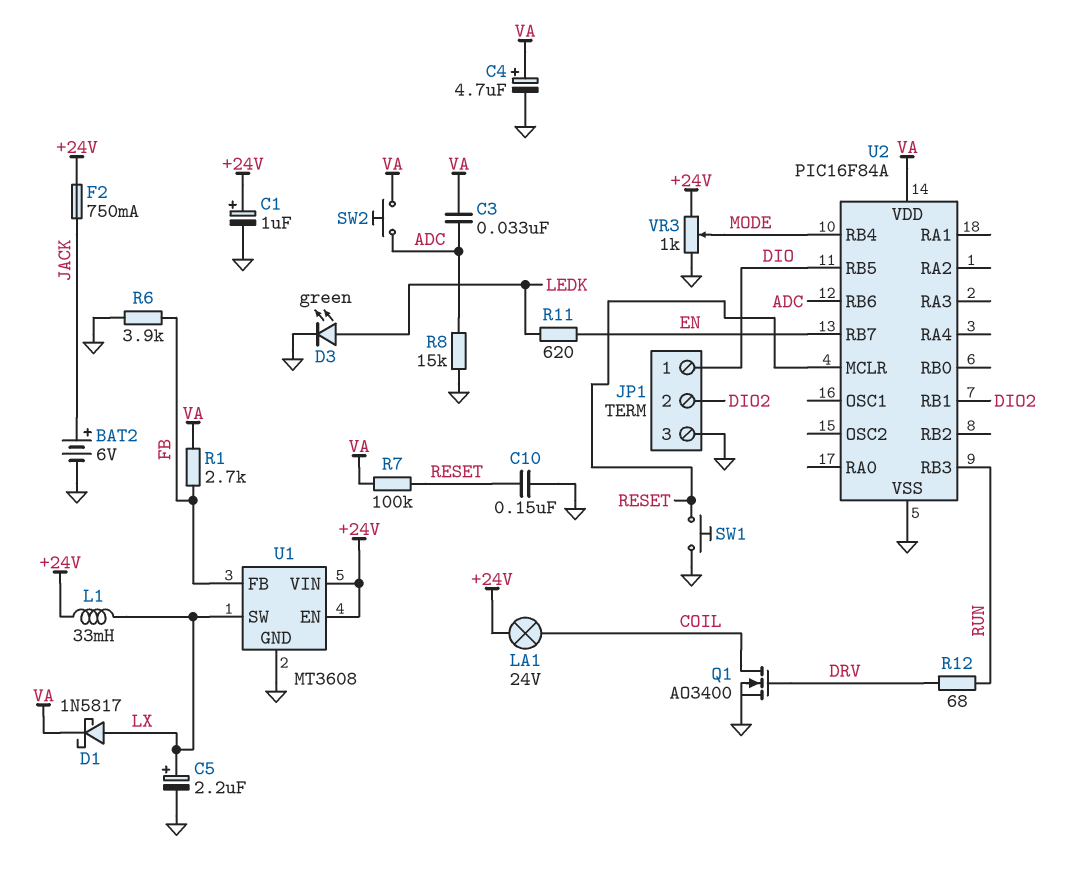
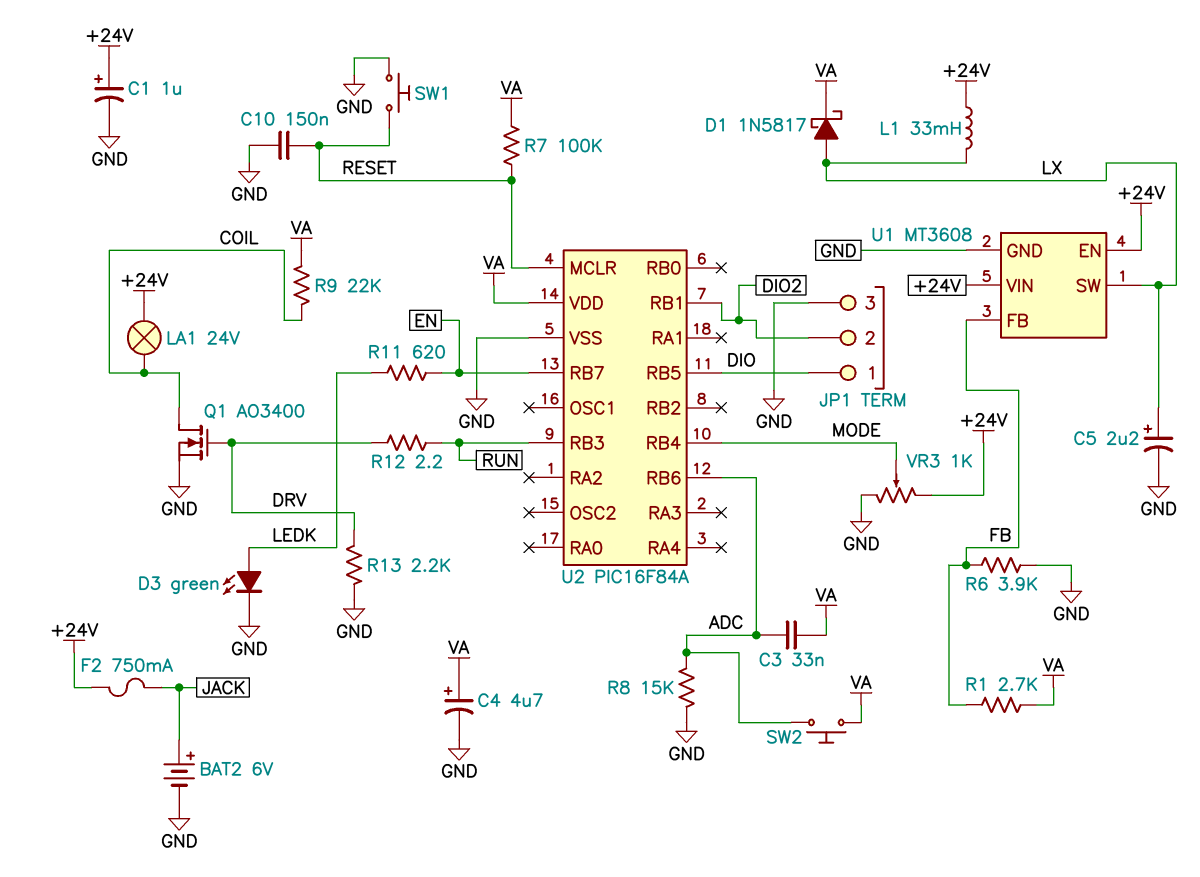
R9: none -> 22k (COIL, VA)
R12: 68 (DRV, RUN) -> 2.2 (DRV, RUN)
R13: none -> 2.2k (DRV, GND)

